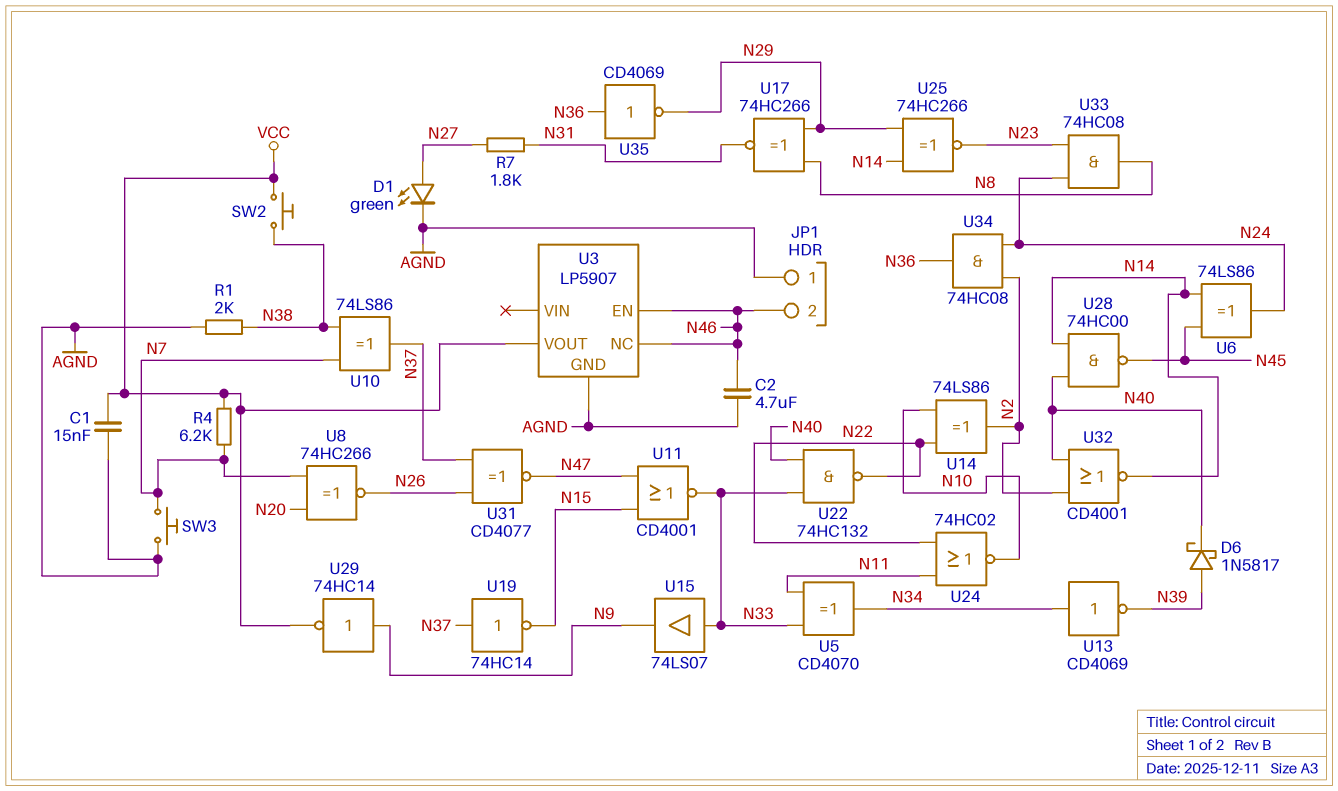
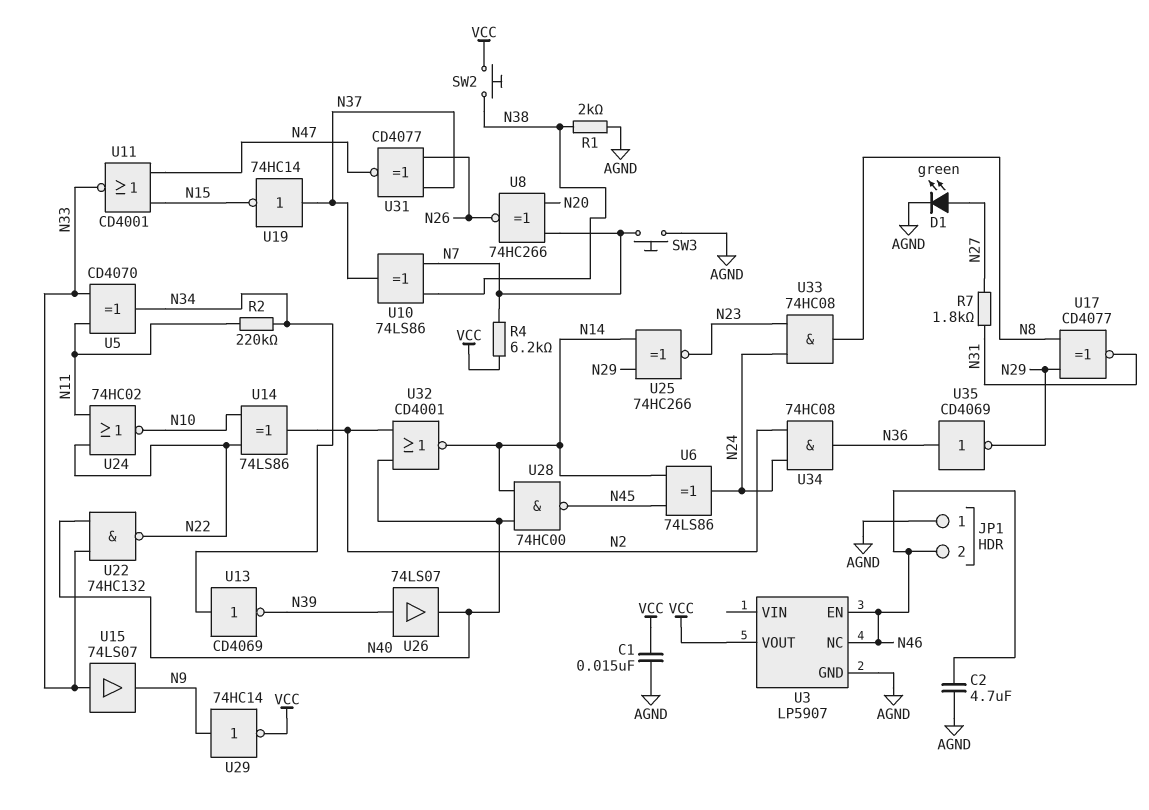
D6: schottky 1N5817 (A N39, K N40) -> none
R2: none -> 220k (N11, N34)
U17: XNOR 74HC266 (in N8, in N29, out N31) -> XNOR CD4077 (in N8, in N29, out N31)
U26: none -> buffer 74LS07 (in N39, out N40)

